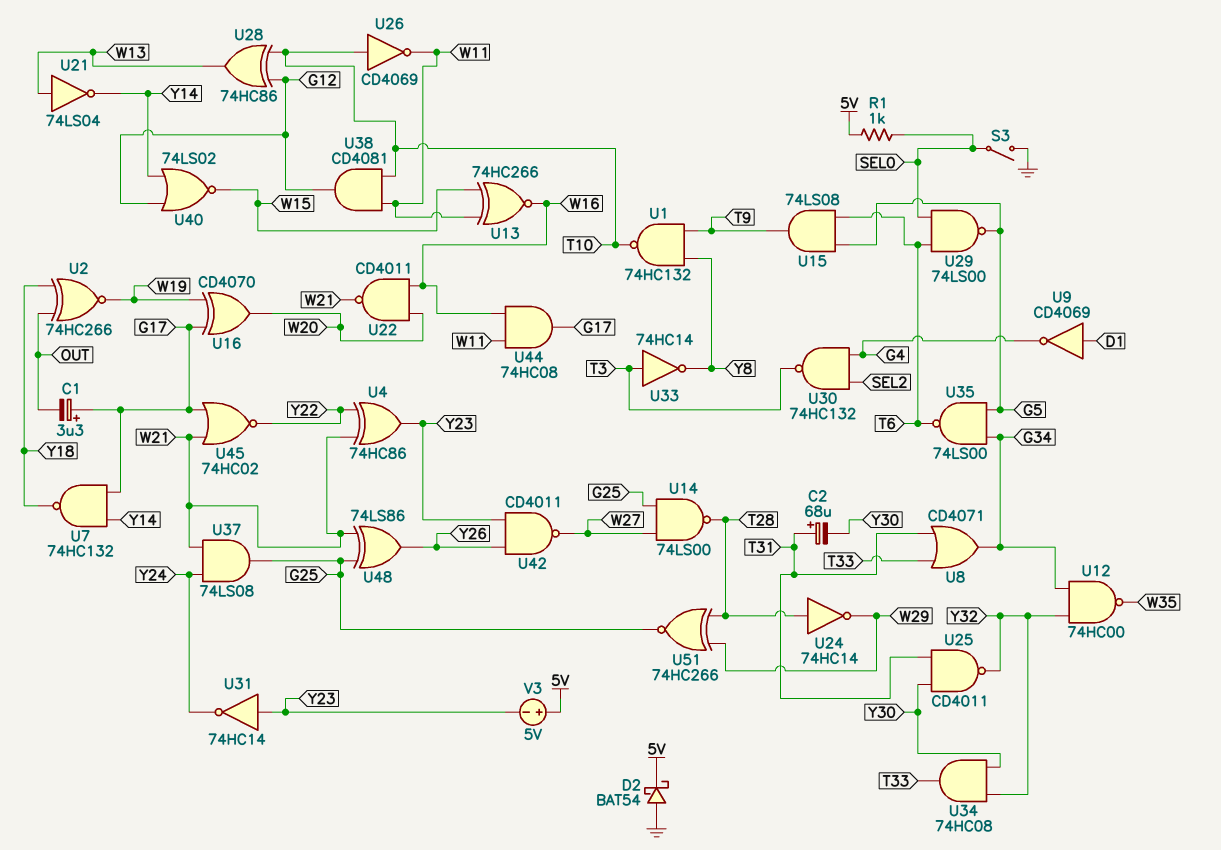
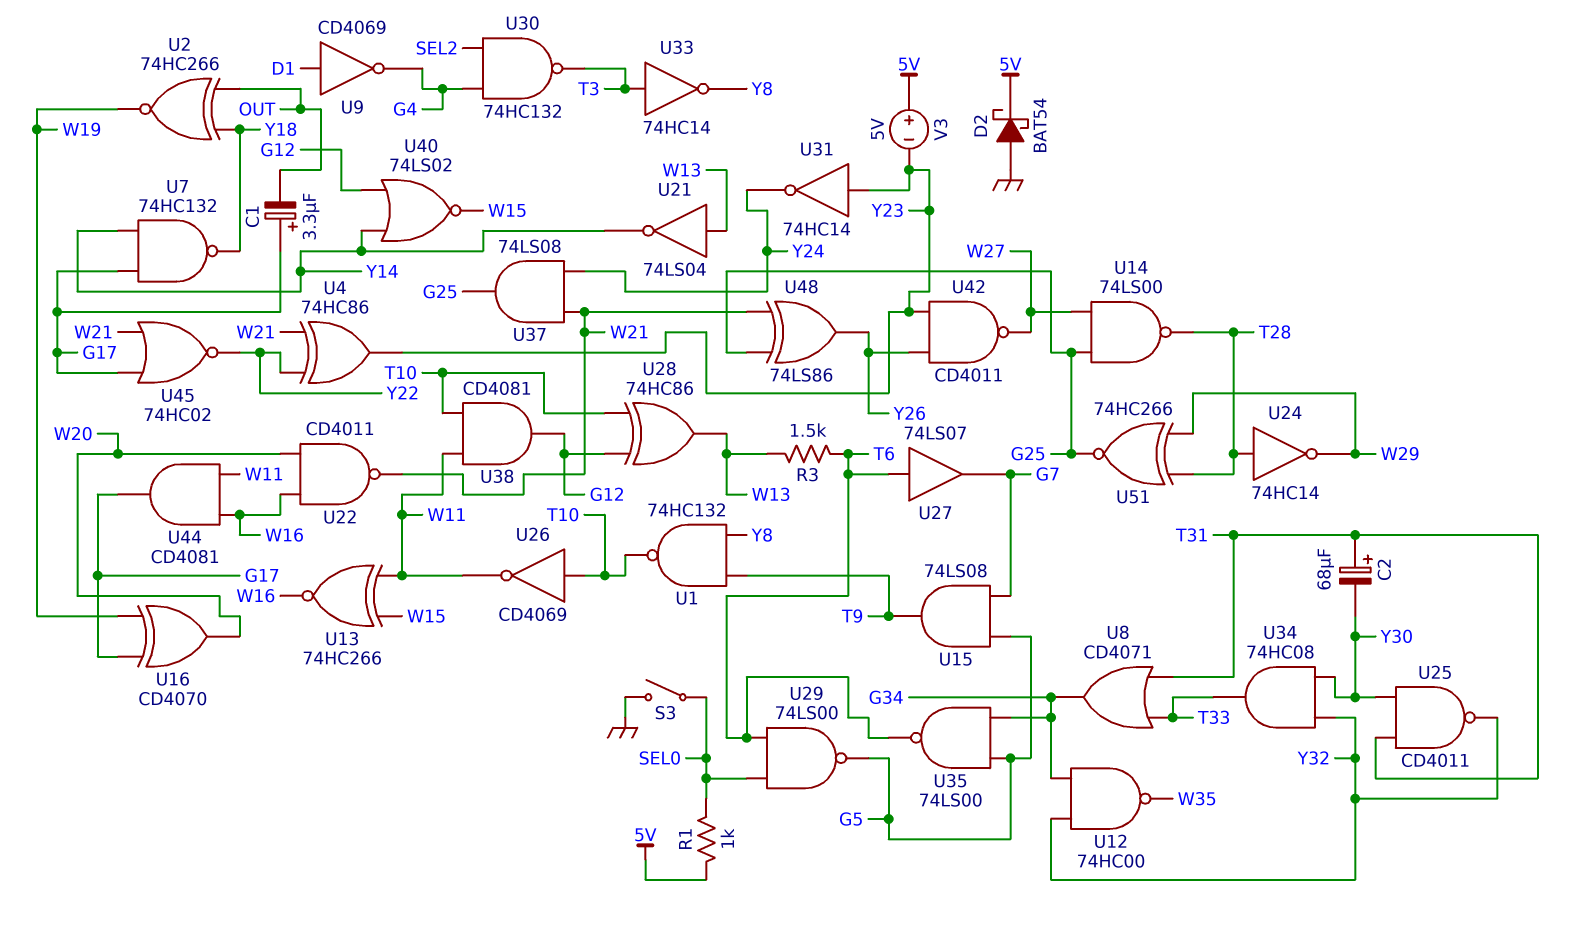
R3: none -> 1.5k (T6, W13)
U15: AND 74LS08 (in G5, in T6, out T9) -> AND 74LS08 (in G5, in G7, out T9)
U27: none -> buffer 74LS07 (in T6, out G7)
U44: AND 74HC08 (in W11, in W16, out G17) -> AND CD4081 (in W11, in W16, out G17)

